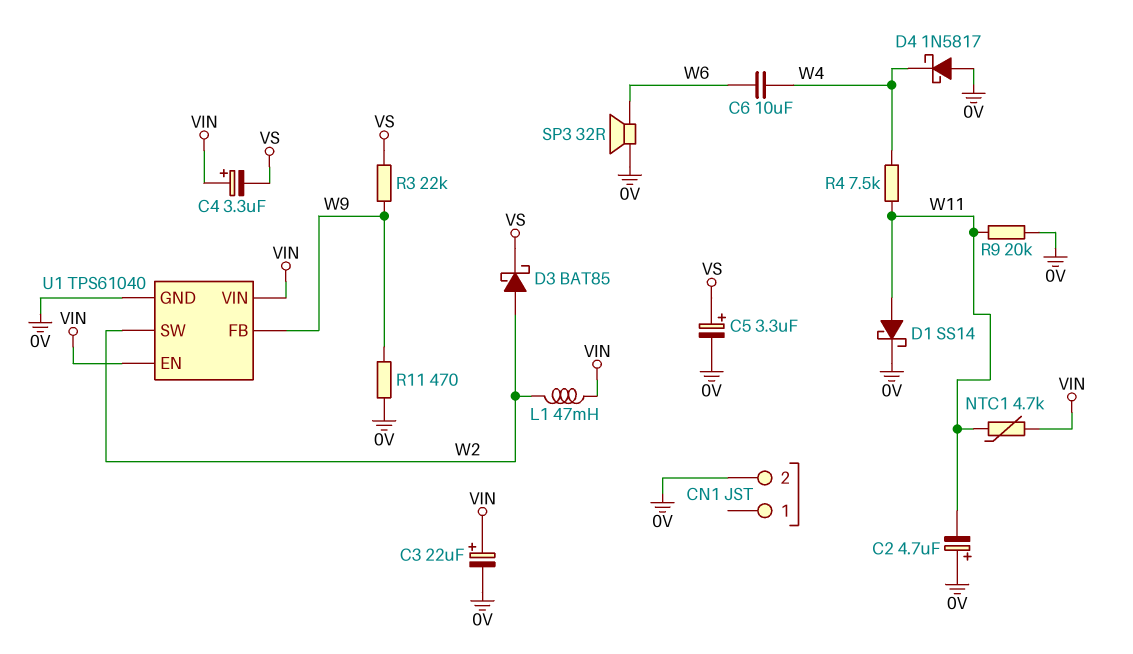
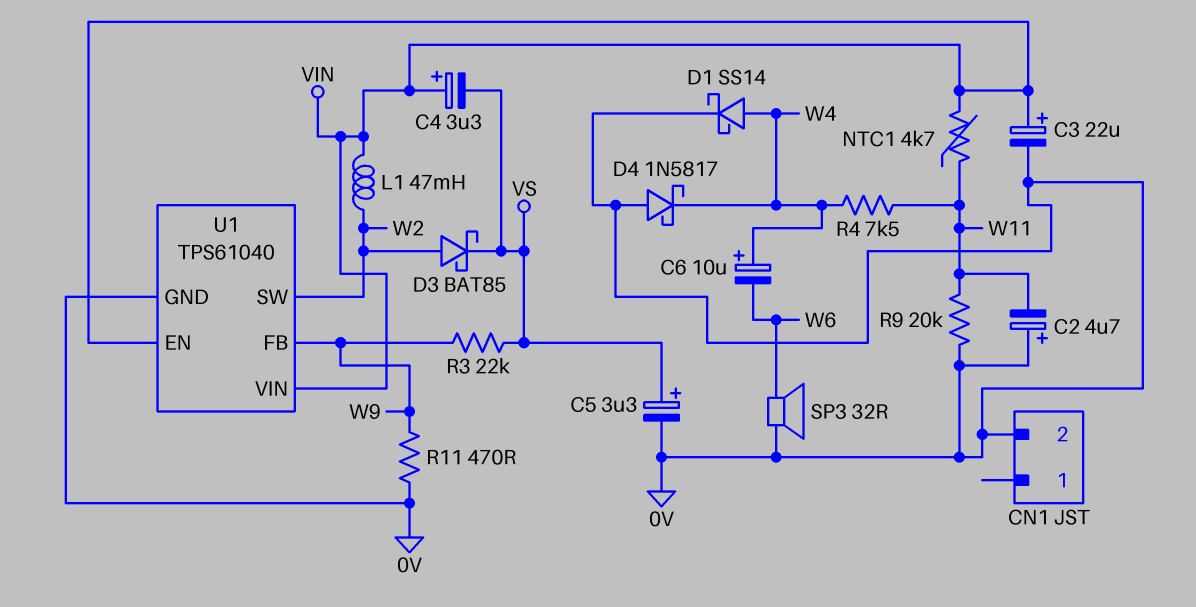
C6: 10uF (W4, W6) -> 10uF (plus W4, minus W6)
D1: schottky SS14 (A W11, K 0V) -> schottky SS14 (A W4, K 0V)

